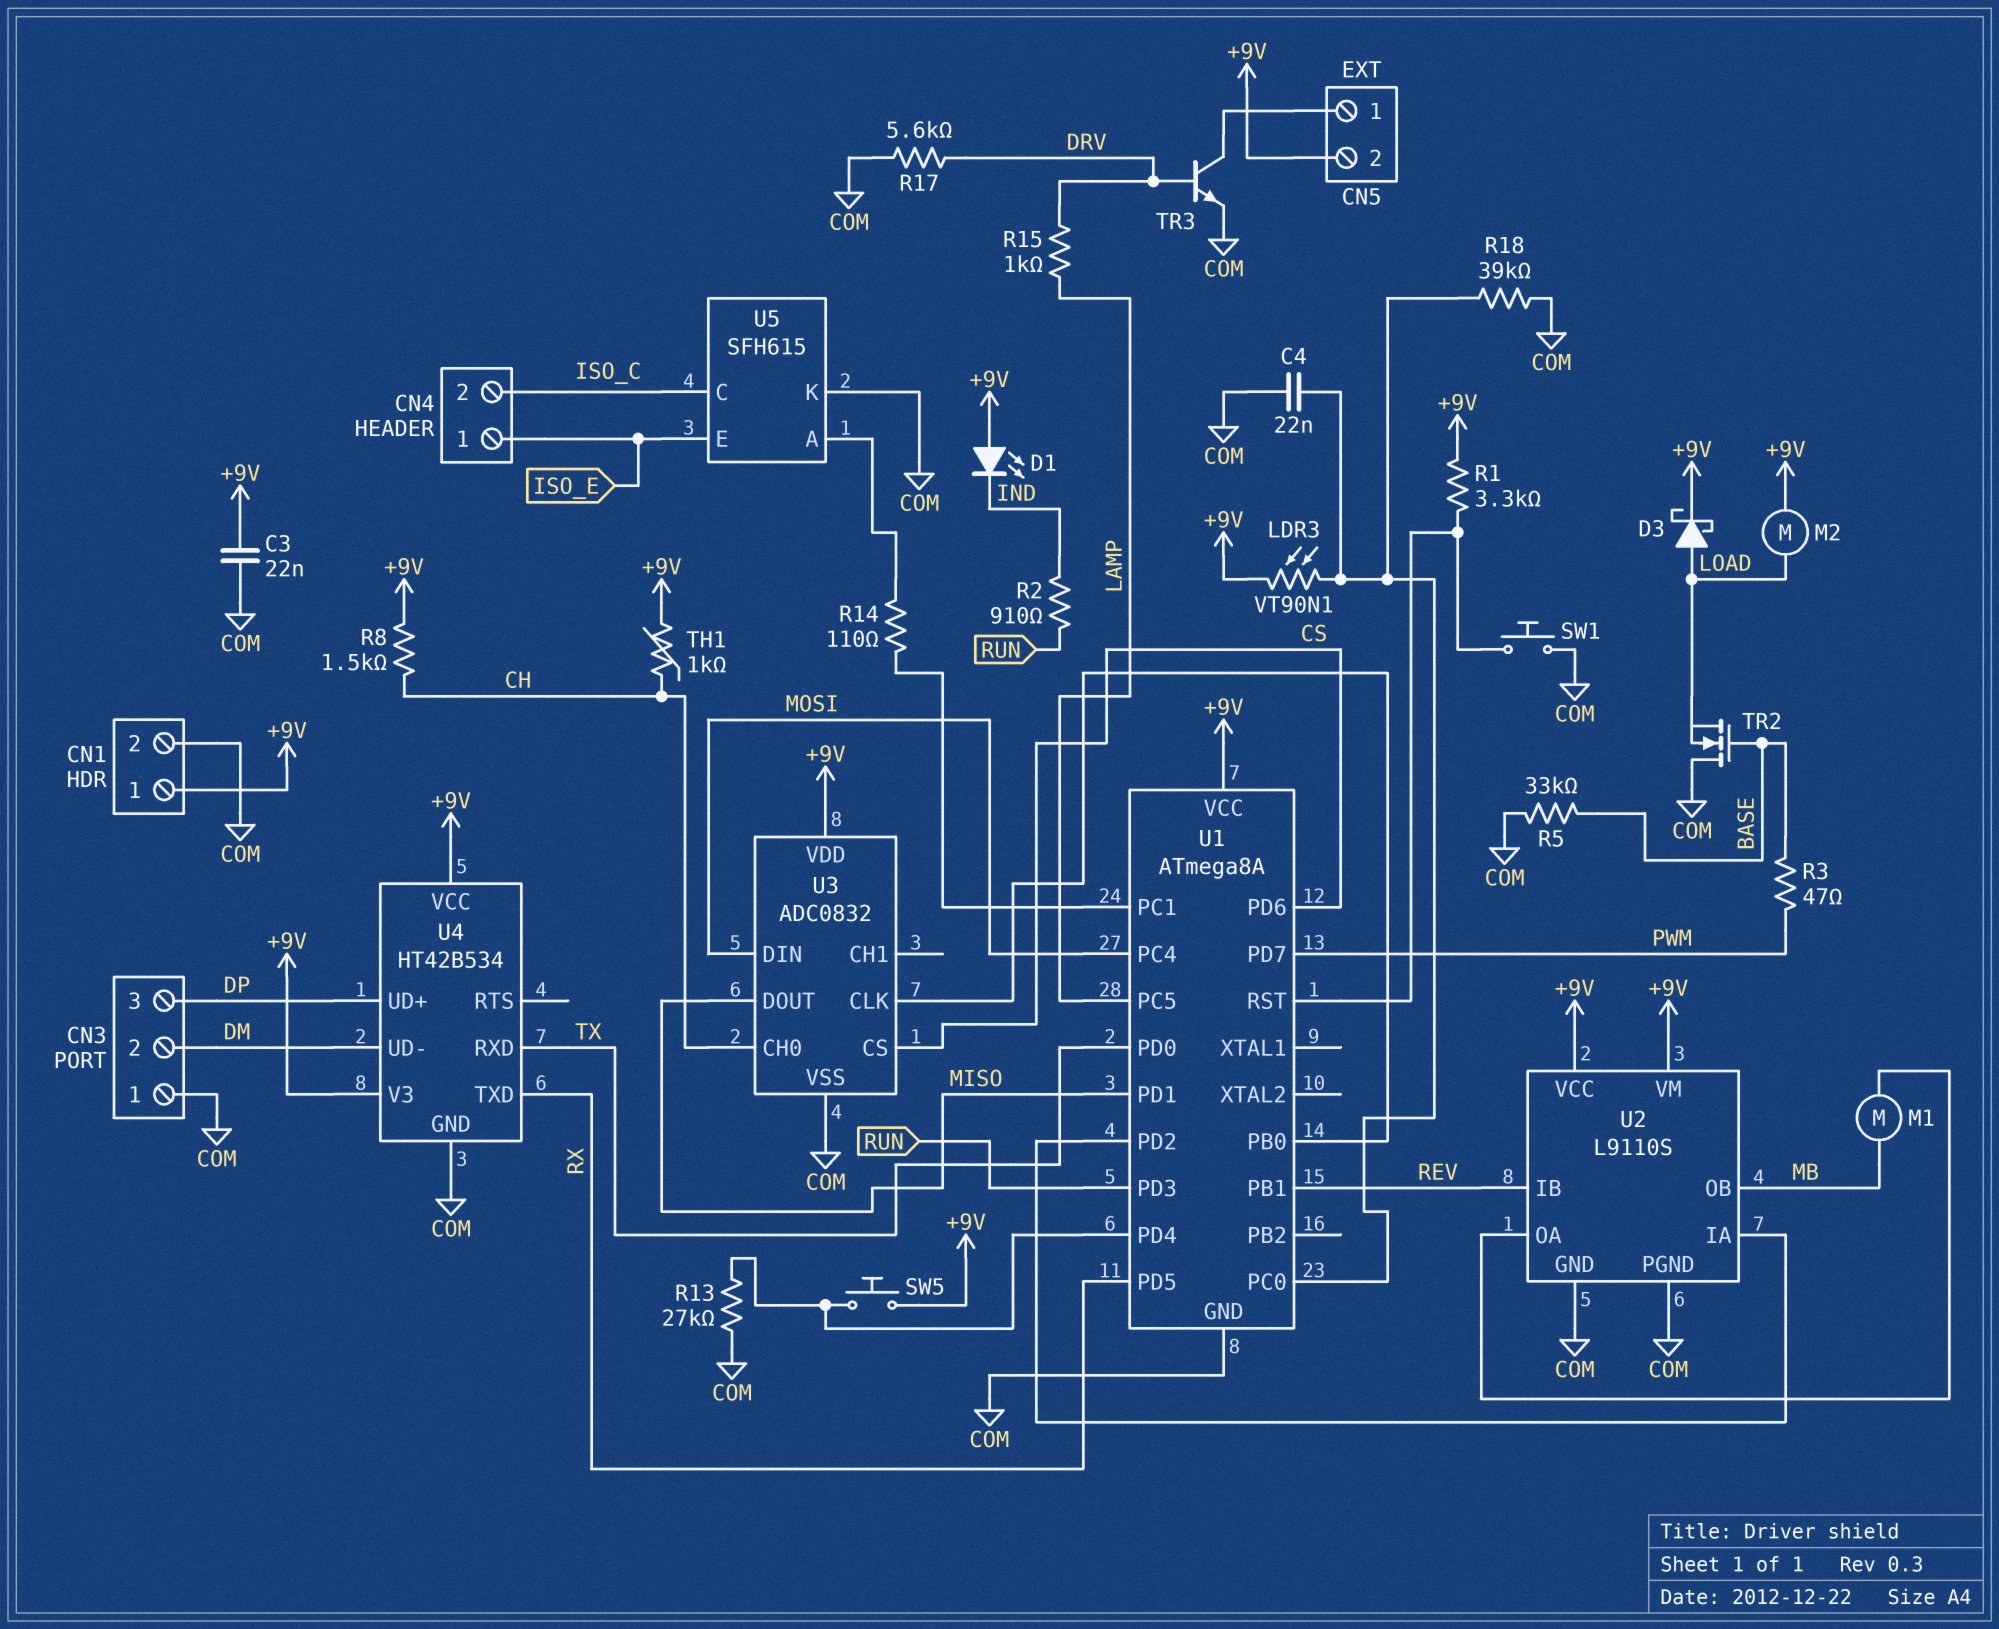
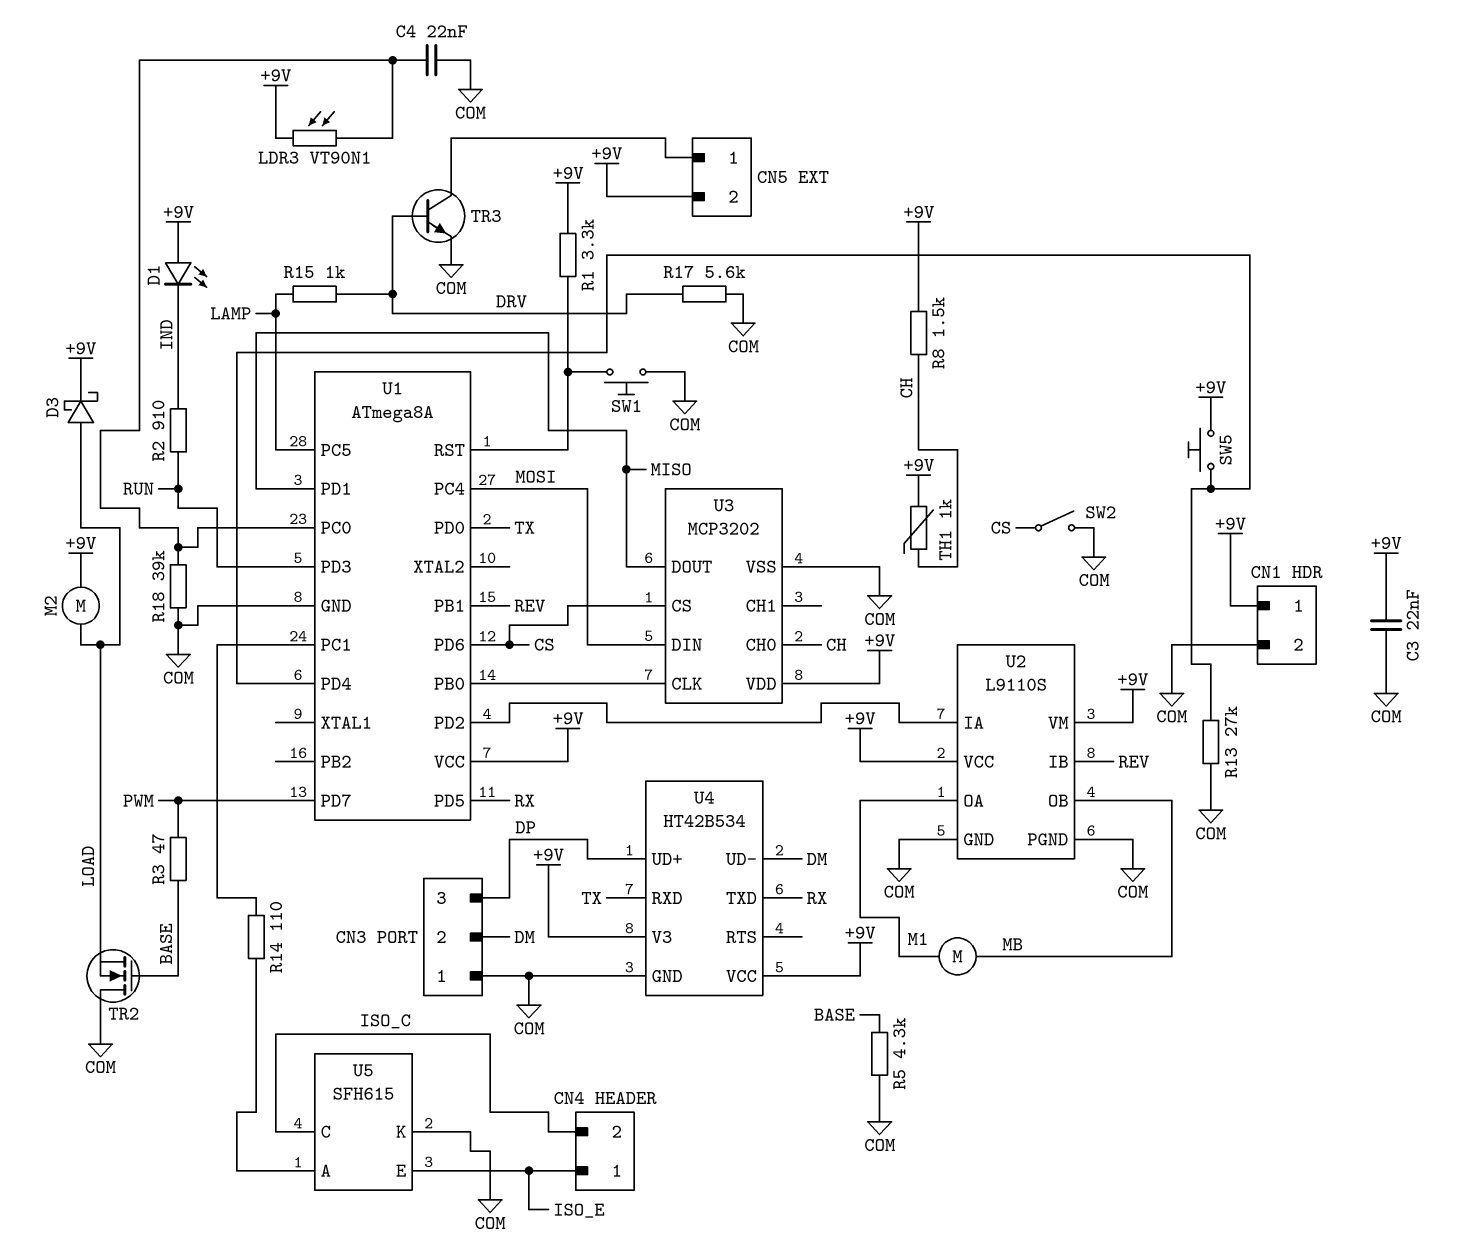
R5: 33k (BASE, COM) -> 4.3k (BASE, COM)
SW2: none -> switch (COM, CS)
U3: ADC0832 -> MCP3202

